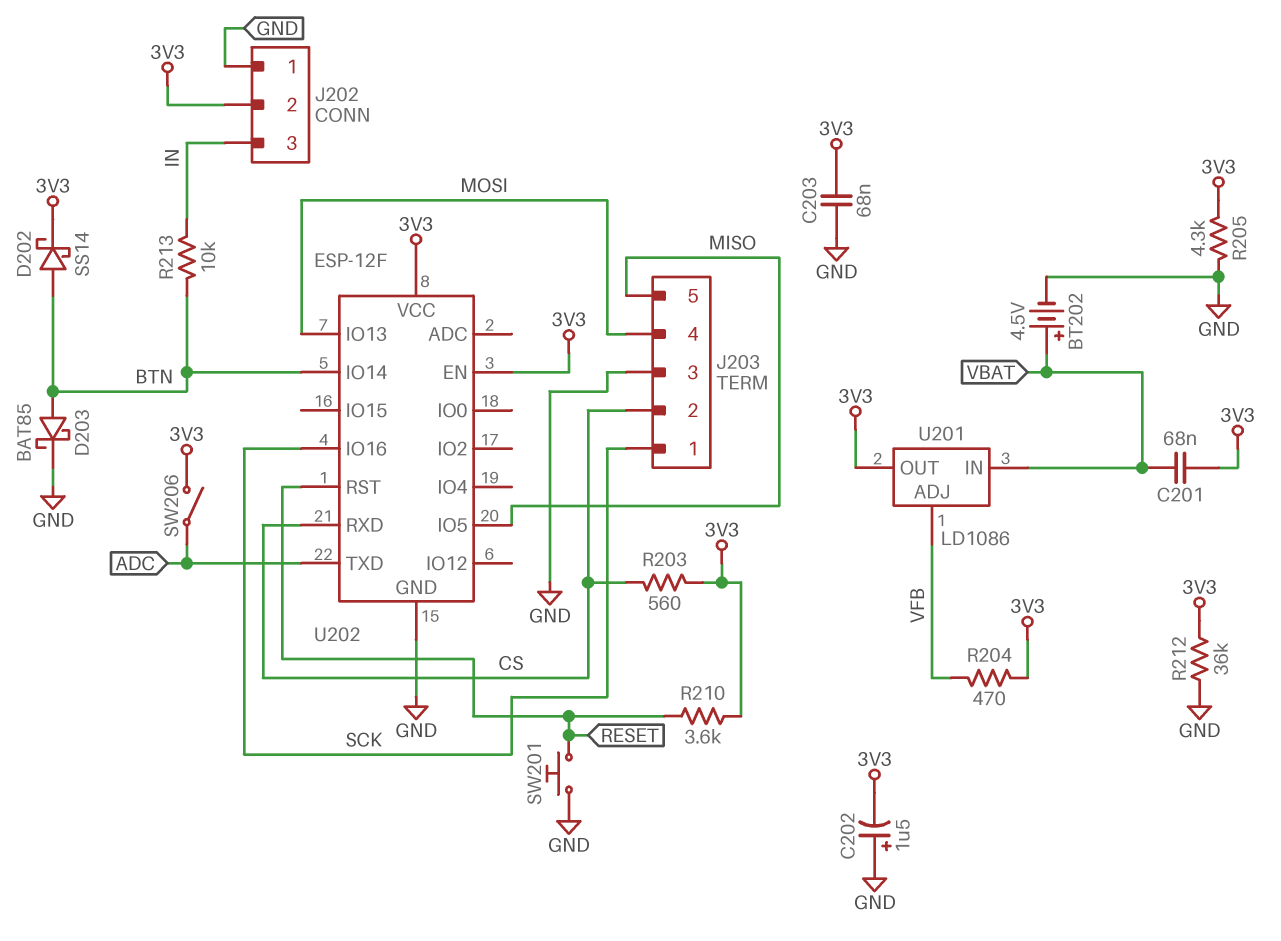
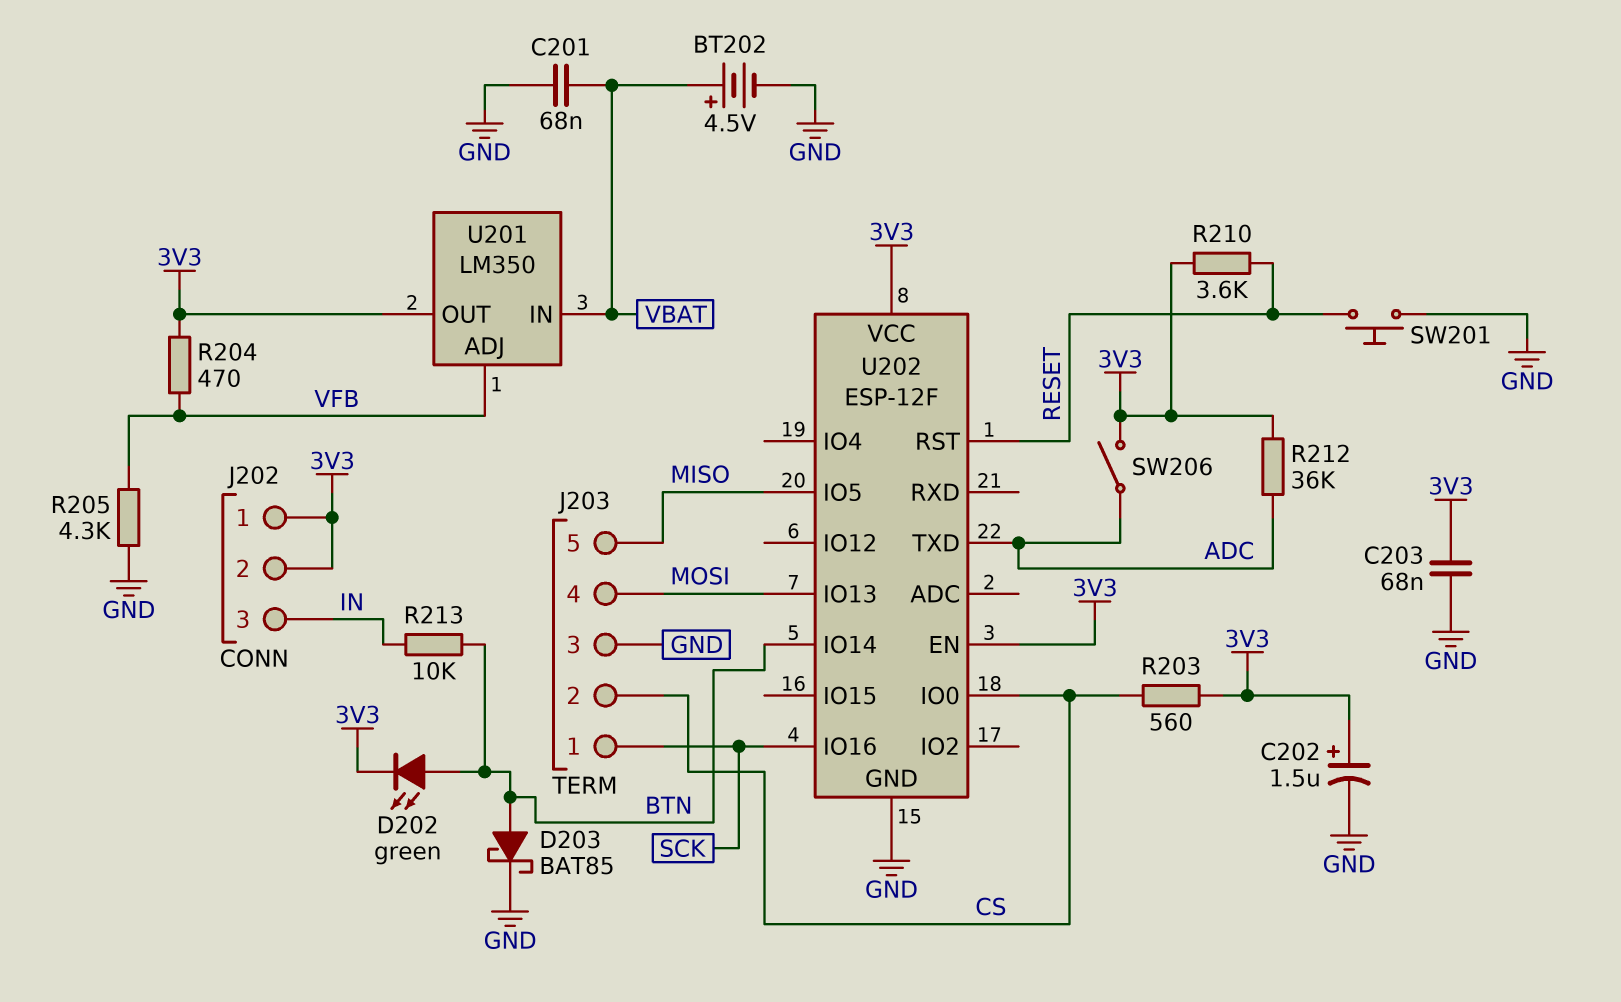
C201: 68nF (3V3, VBAT) -> 68nF (GND, VBAT)
C202: 1.5uF (plus GND, minus 3V3) -> 1.5uF (plus 3V3, minus GND)
D202: schottky SS14 (A BTN, K 3V3) -> LED green (A BTN, K 3V3)
J202 pin 1: GND -> 3V3
R205: 4.3k (3V3, GND) -> 4.3k (GND, VFB)
R212: 36k (3V3, GND) -> 36k (3V3, ADC)
U201: LD1086 -> LM350
U202 pin IO0: none -> CS
U202 pin RXD: CS -> none

